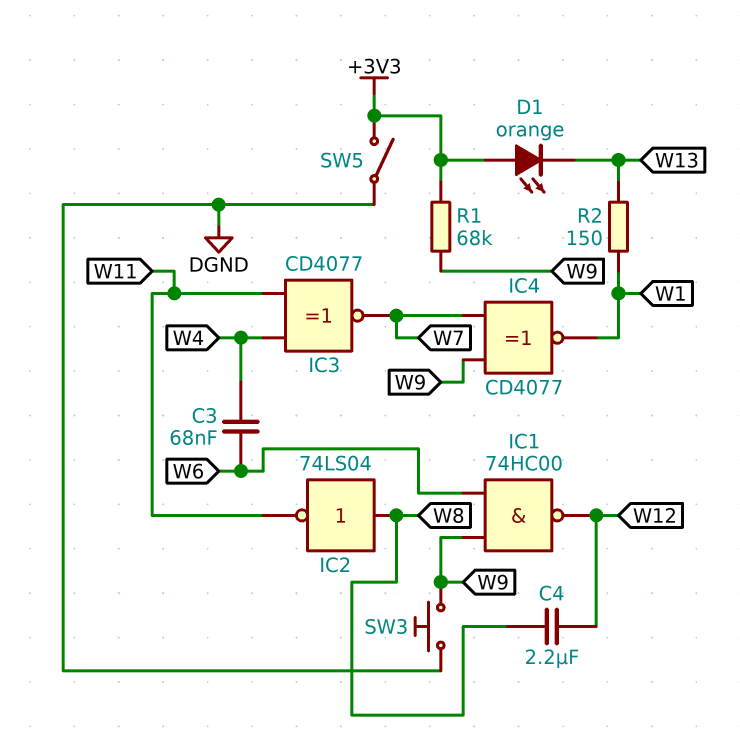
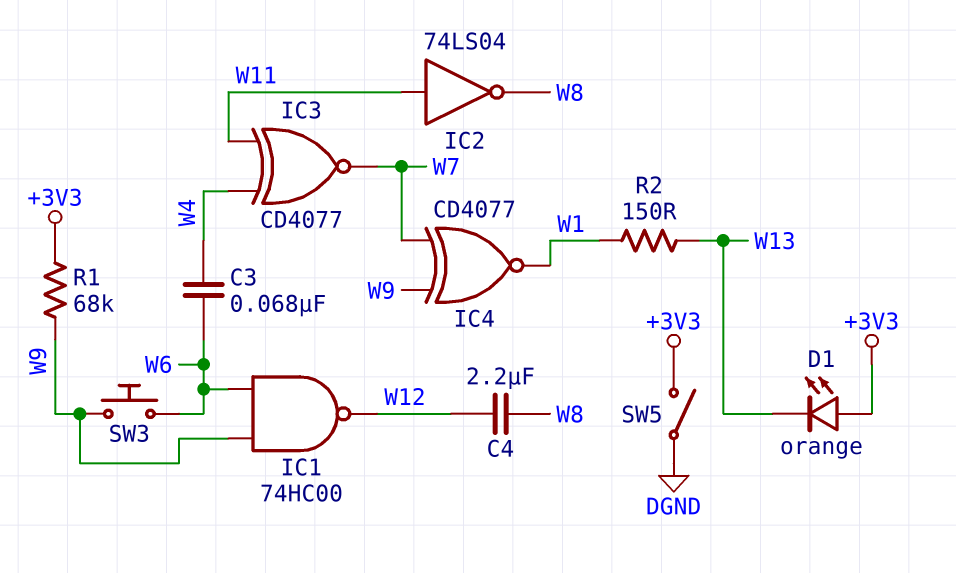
IC2: NOT 74LS04 (in W8, out W11) -> NOT 74LS04 (in W11, out W8)
SW3: button (DGND, W9) -> button (W6, W9)

